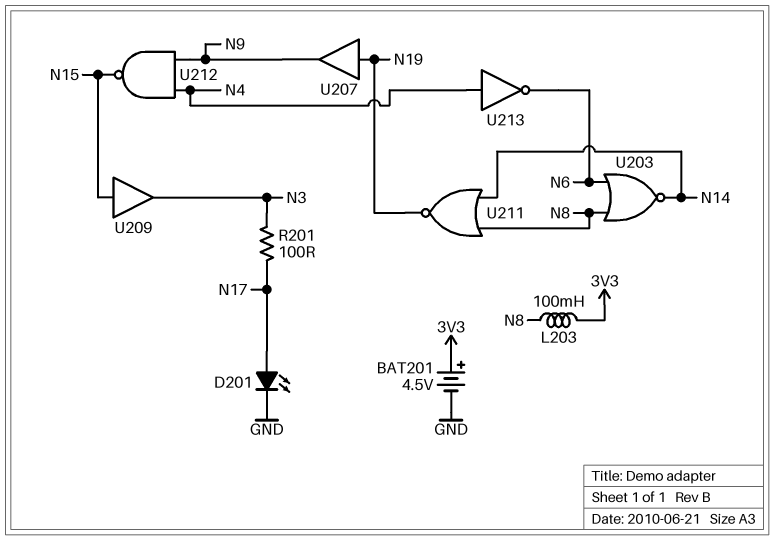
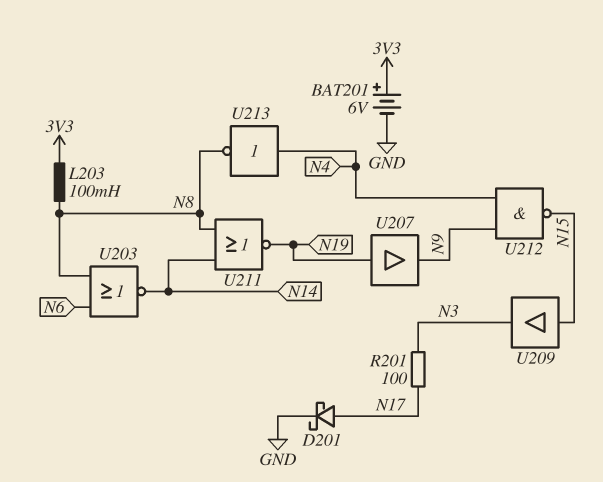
BAT201: 4.5V (plus 3V3, minus GND) -> 6V (plus 3V3, minus GND)
D201: LED (A N17, K GND) -> schottky (A N17, K GND)
U213: NOT (in N4, out N6) -> NOT (in N4, out N8)

